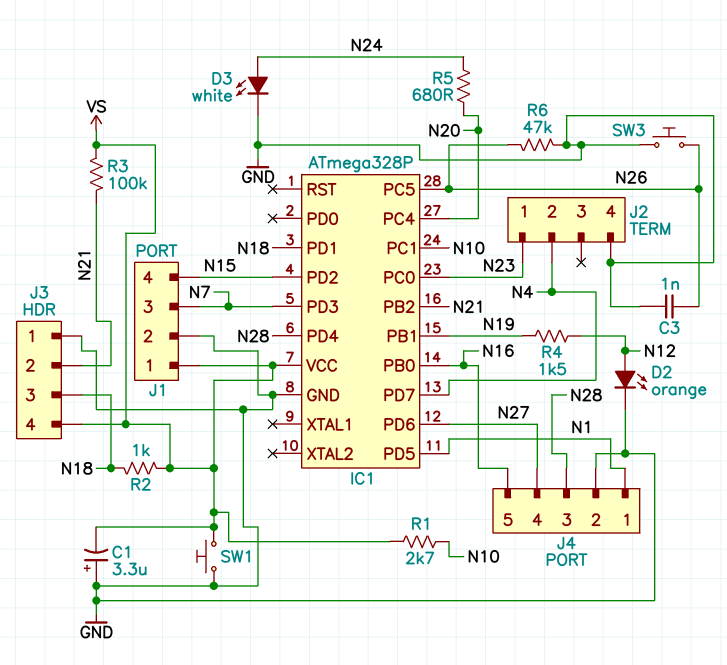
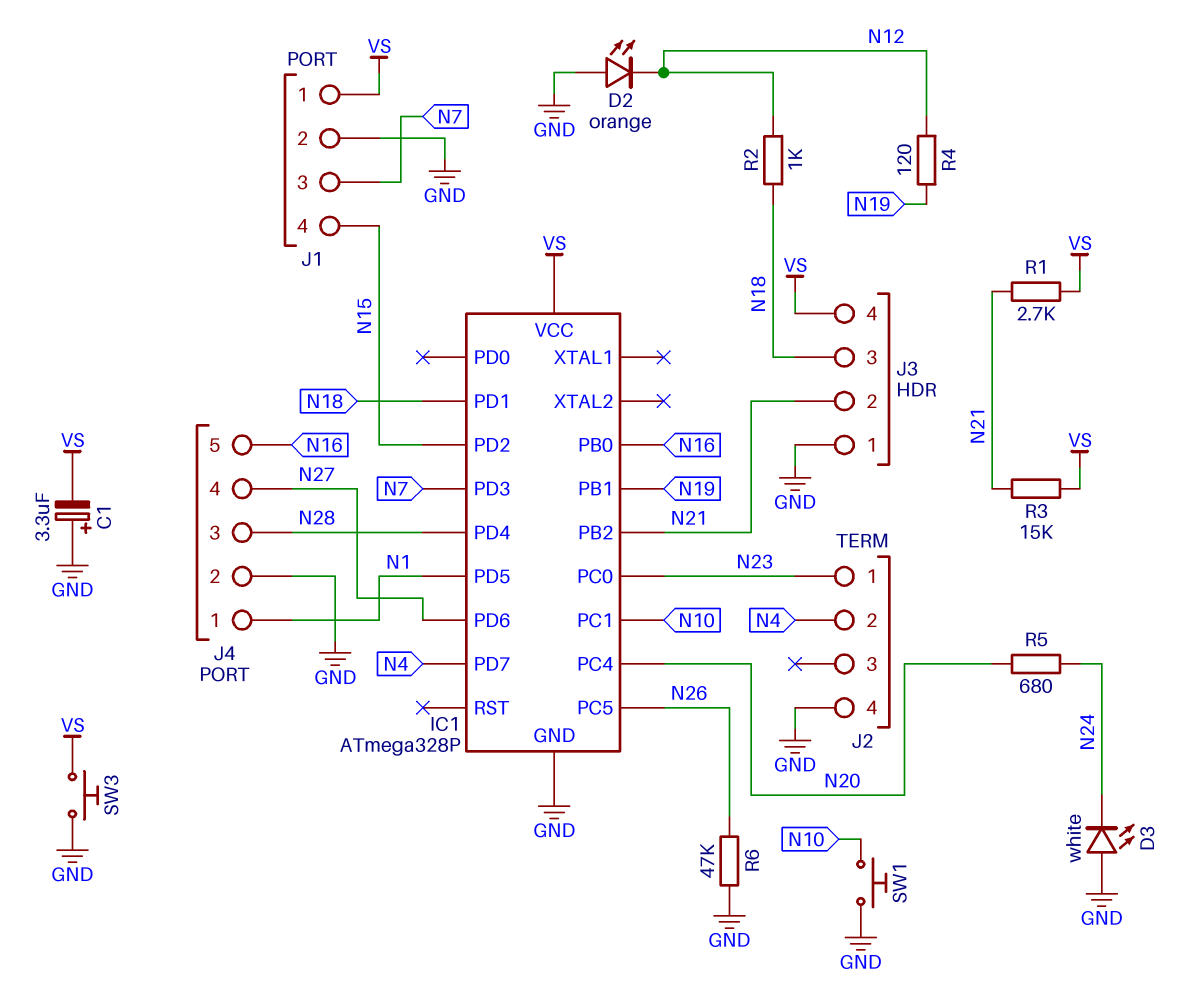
C3: 1nF (GND, N26) -> none
D2: LED orange (A N12, K GND) -> LED orange (A GND, K N12)
D3: LED white (A N24, K GND) -> LED white (A GND, K N24)
R1: 2.7k (N10, VS) -> 2.7k (N21, VS)
R2: 1k (N18, VS) -> 1k (N12, N18)
R3: 100k (N21, VS) -> 15k (N21, VS)
R4: 1.5k (N12, N19) -> 120 (N12, N19)
SW1: button (GND, VS) -> button (GND, N10)
SW3: button (GND, N26) -> button (GND, VS)

